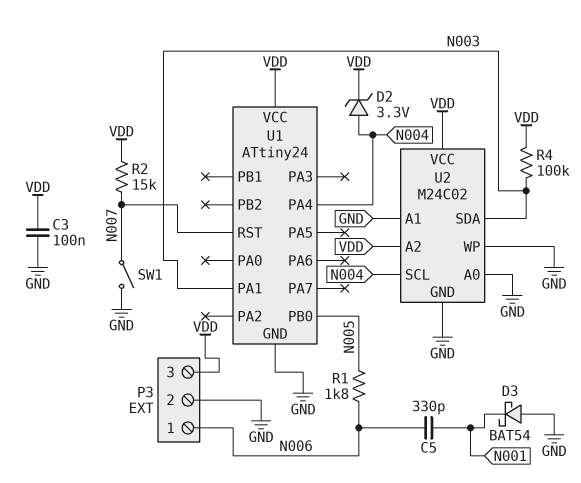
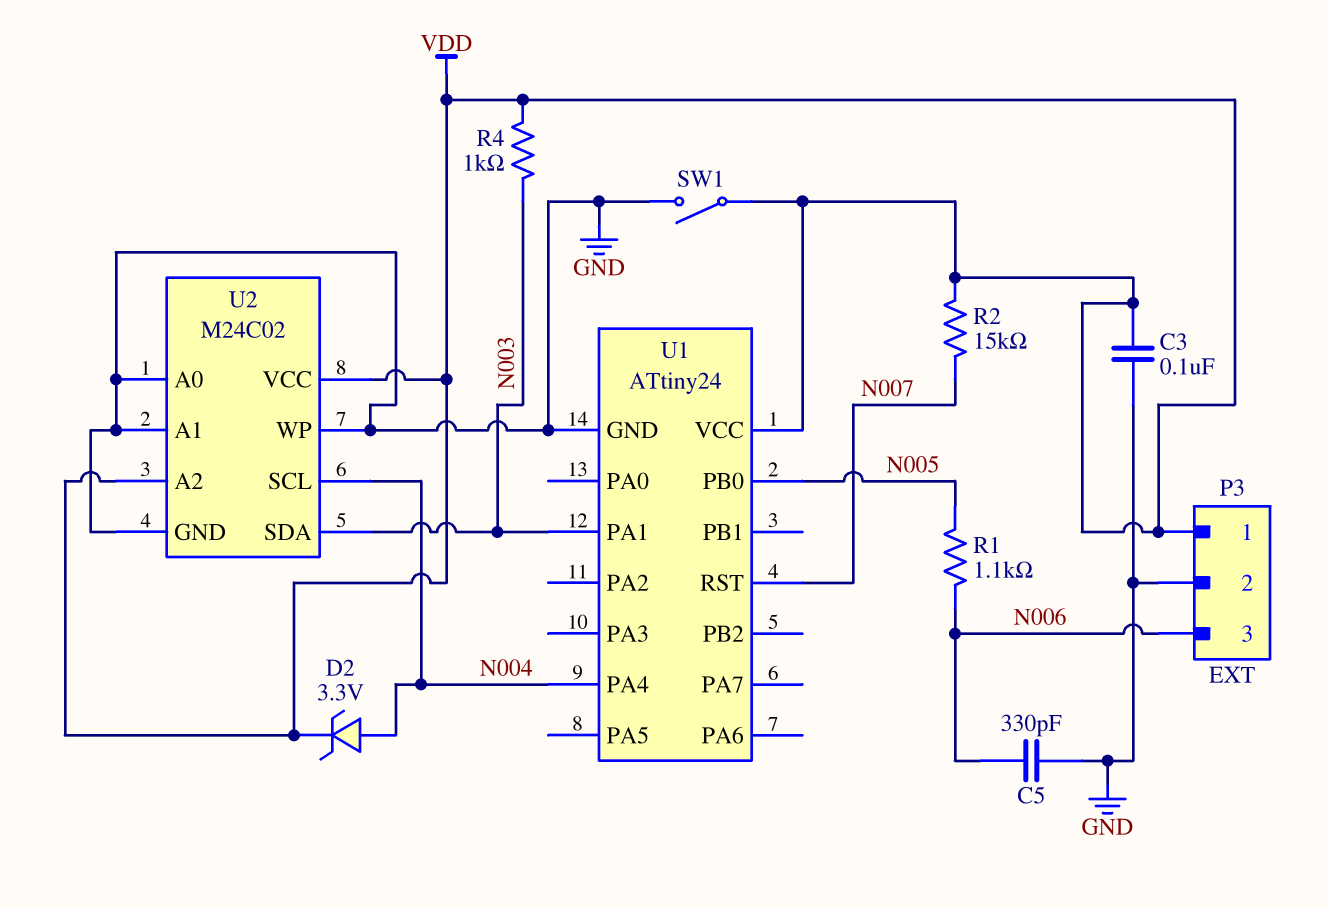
C5: 330pF (N001, N006) -> 330pF (GND, N006)
D3: schottky BAT54 (A GND, K N001) -> none
P3 pin 1: N006 -> VDD
P3 pin 3: VDD -> N006
R1: 1.8k (N005, N006) -> 1.1k (N005, N006)
R4: 100k (N003, VDD) -> 1k (N003, VDD)
SW1: switch (GND, N007) -> switch (GND, VDD)

